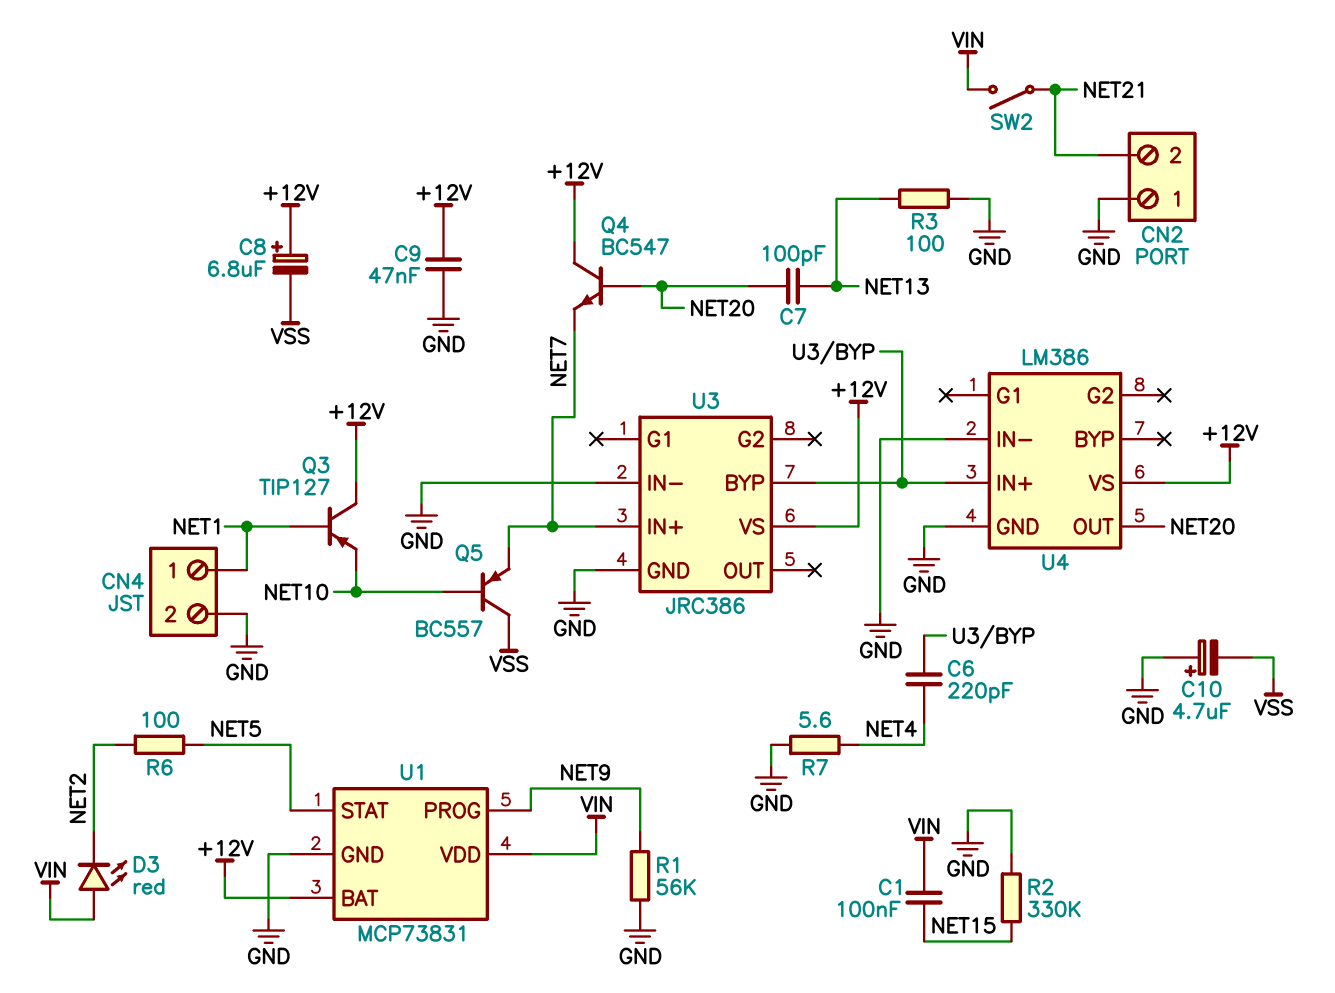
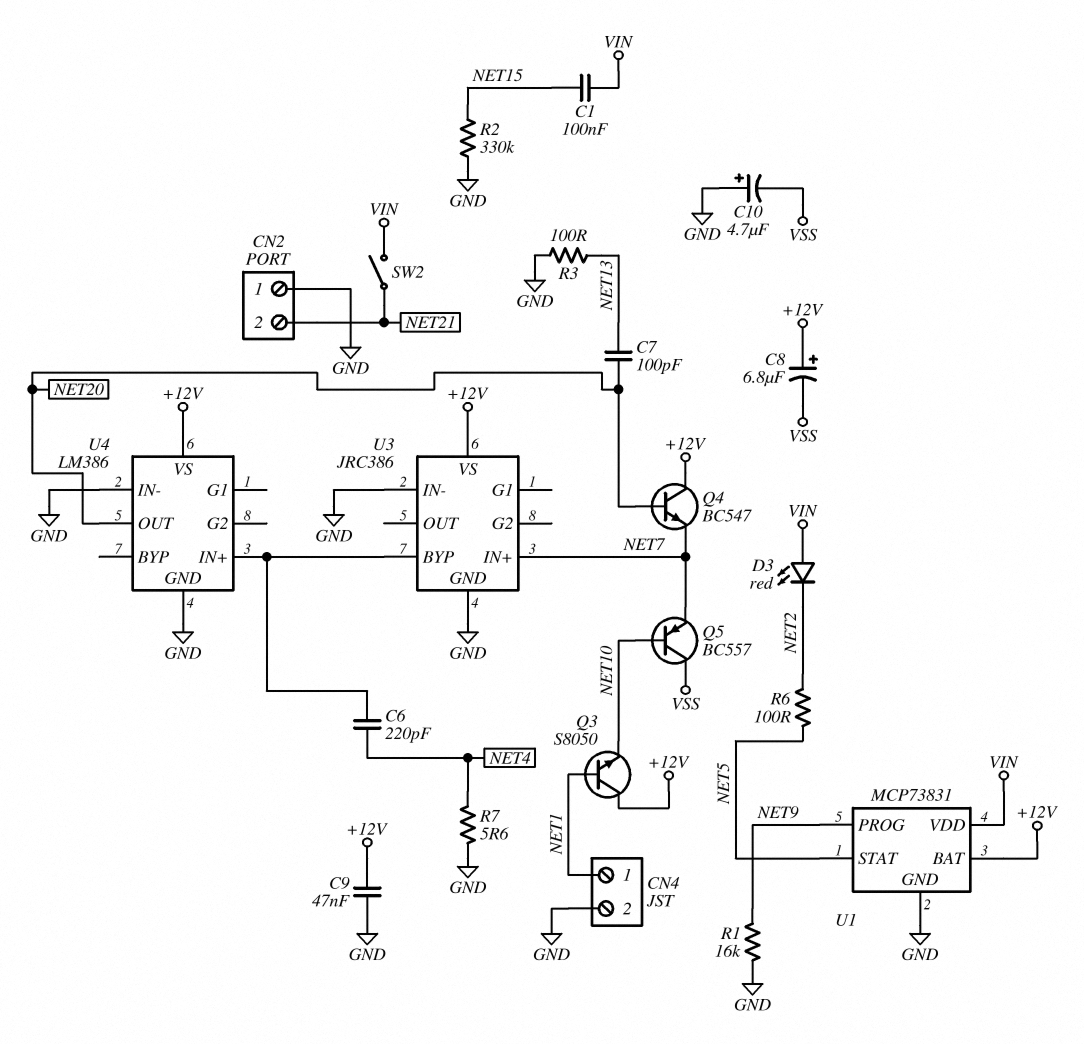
Q3: PNP TIP127 (B NET1, C +12V, E NET10) -> NPN S8050 (B NET1, C +12V, E NET10)
R1: 56k (GND, NET9) -> 16k (GND, NET9)

